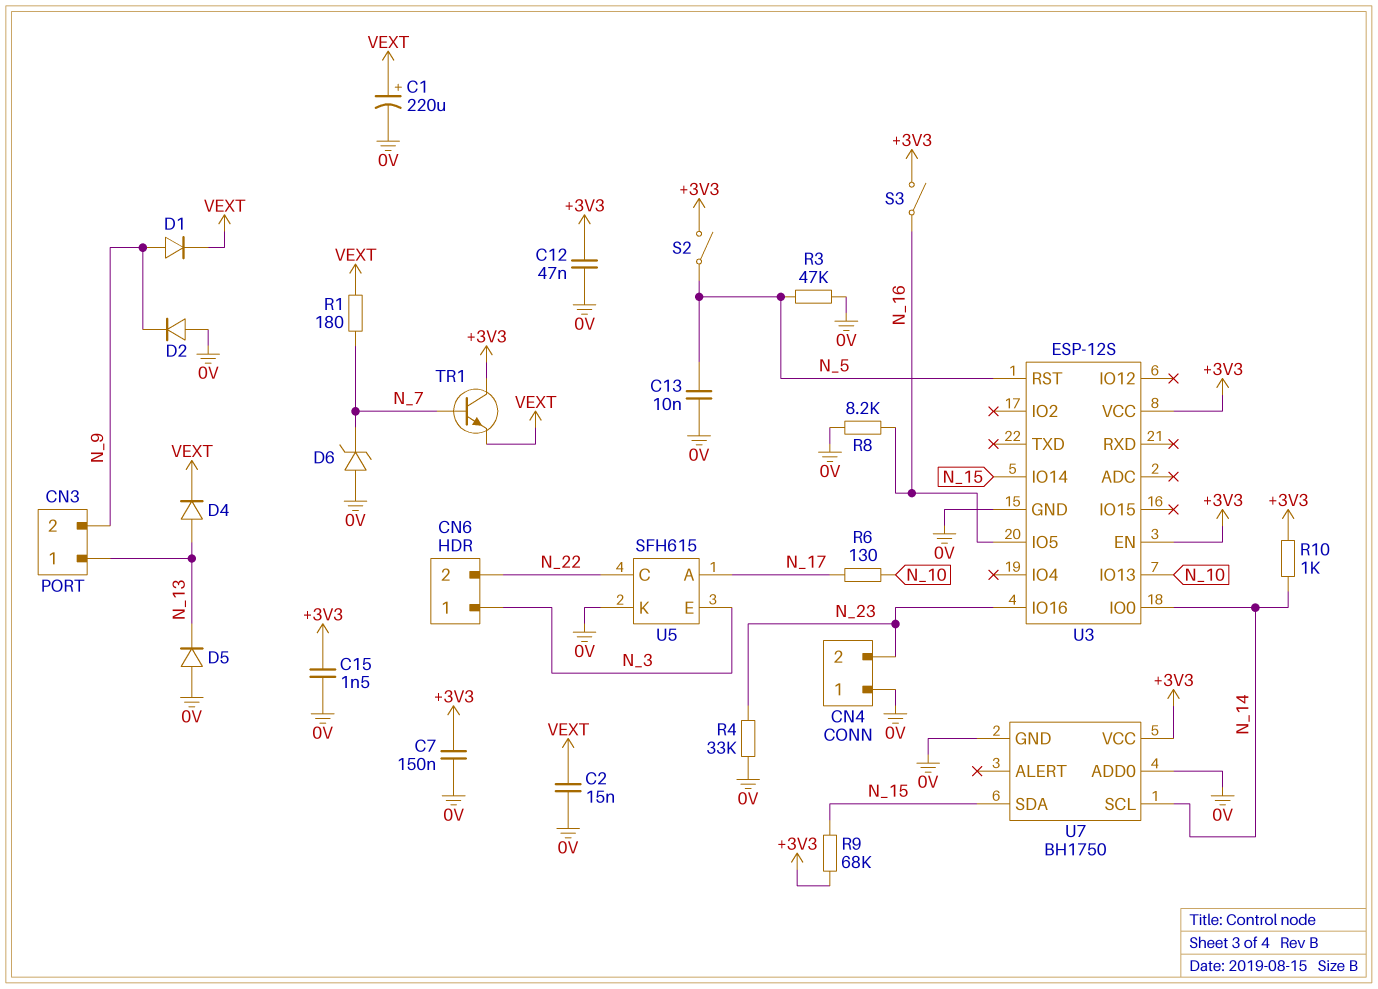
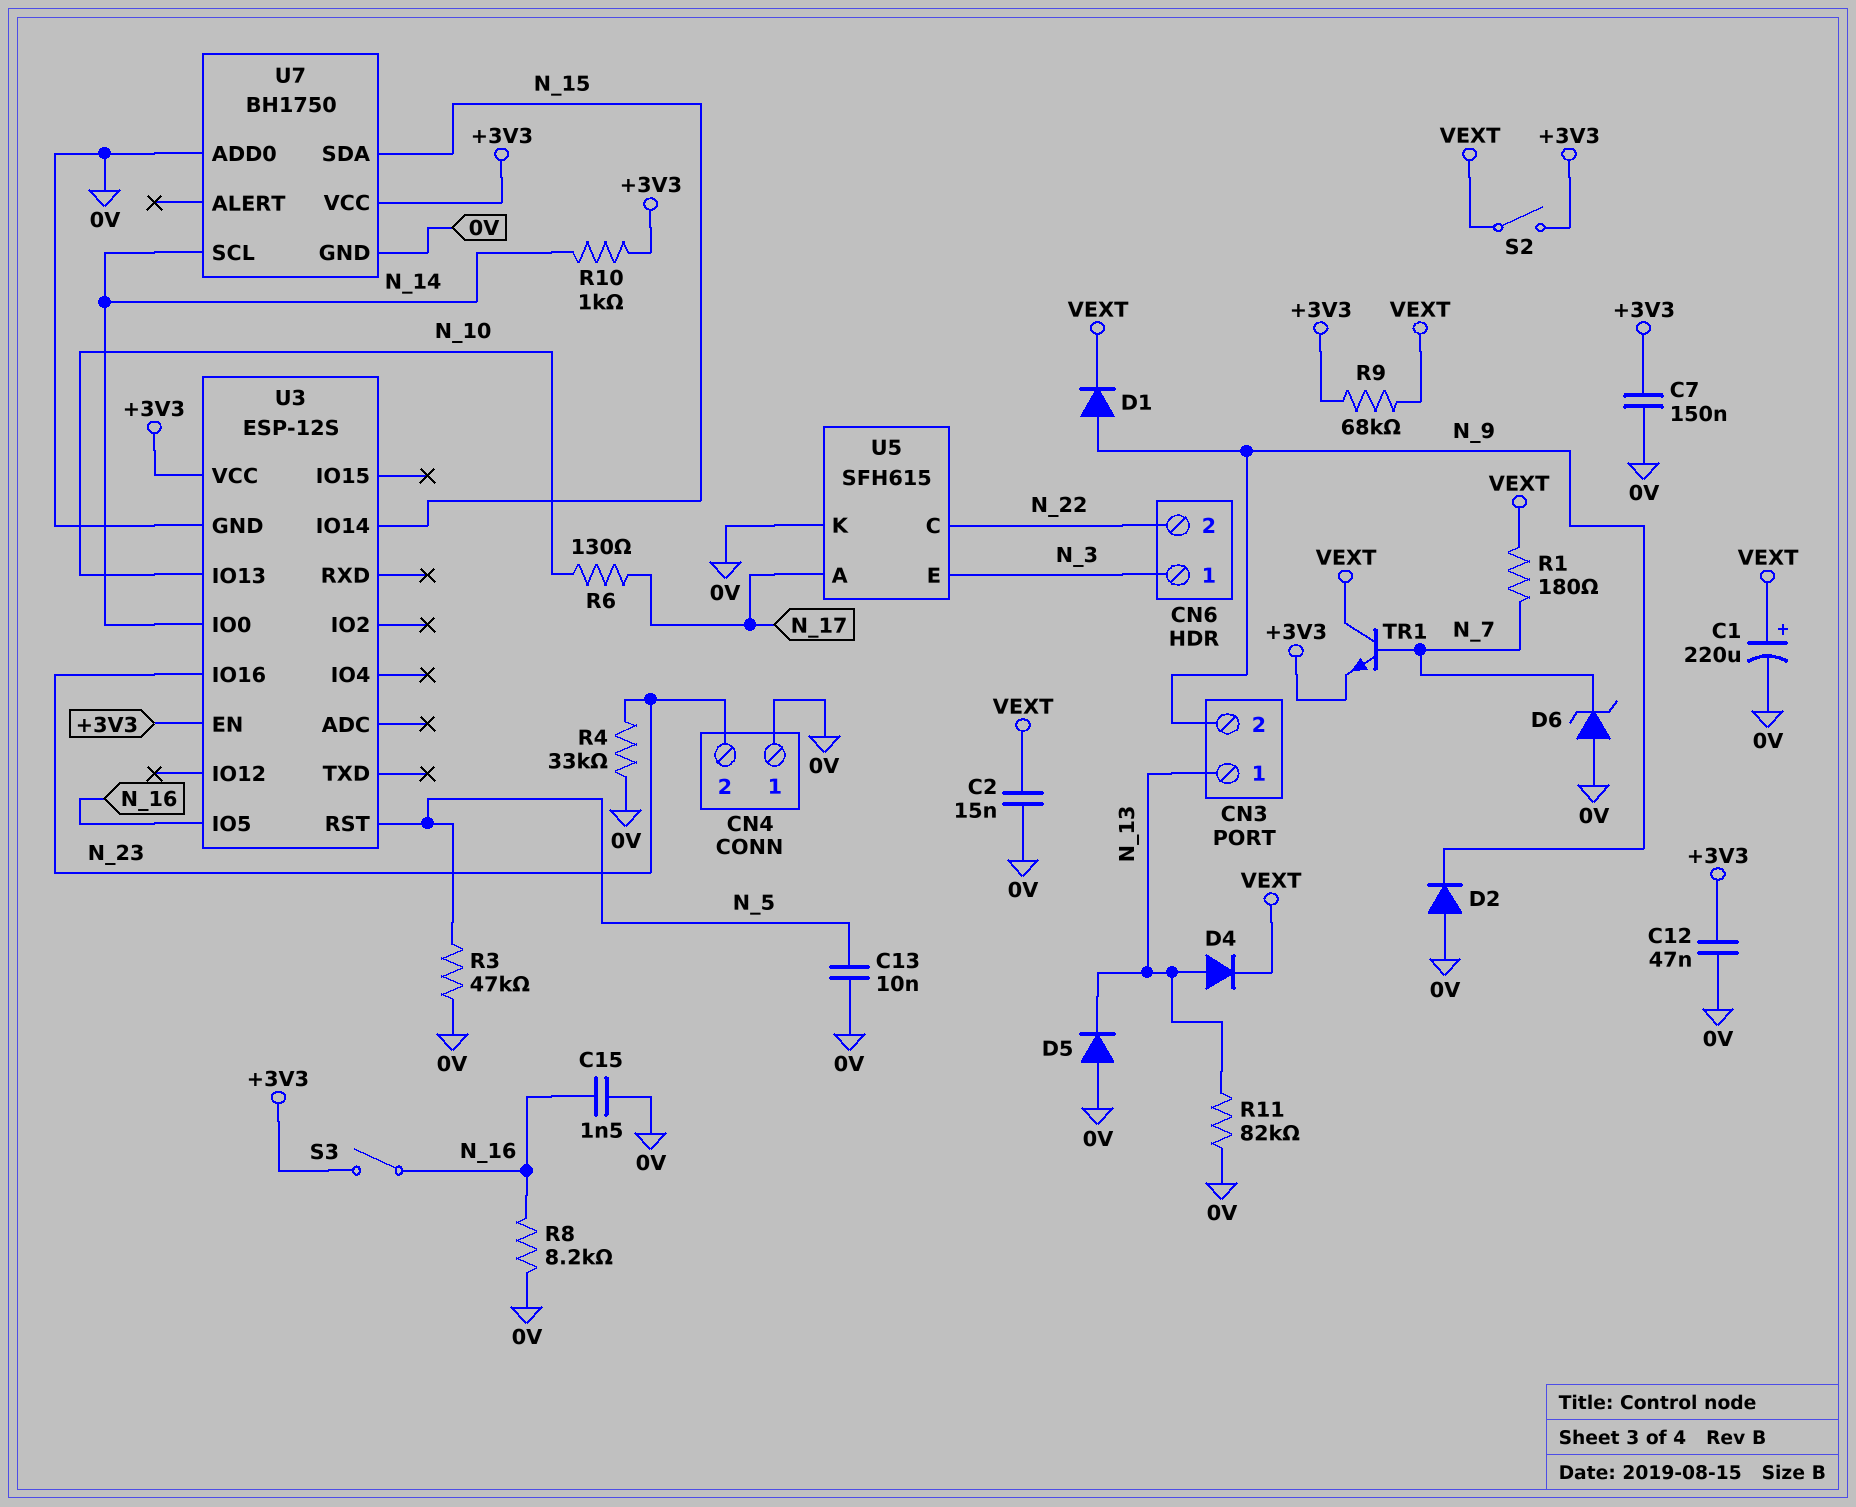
C15: 1.5nF (+3V3, 0V) -> 1.5nF (0V, N_16)
R9: 68k (+3V3, N_15) -> 68k (+3V3, VEXT)
R11: none -> 82k (0V, N_13)
S2: switch (+3V3, N_5) -> switch (+3V3, VEXT)
TR1: NPN (B N_7, C +3V3, E VEXT) -> NPN (B N_7, C VEXT, E +3V3)

